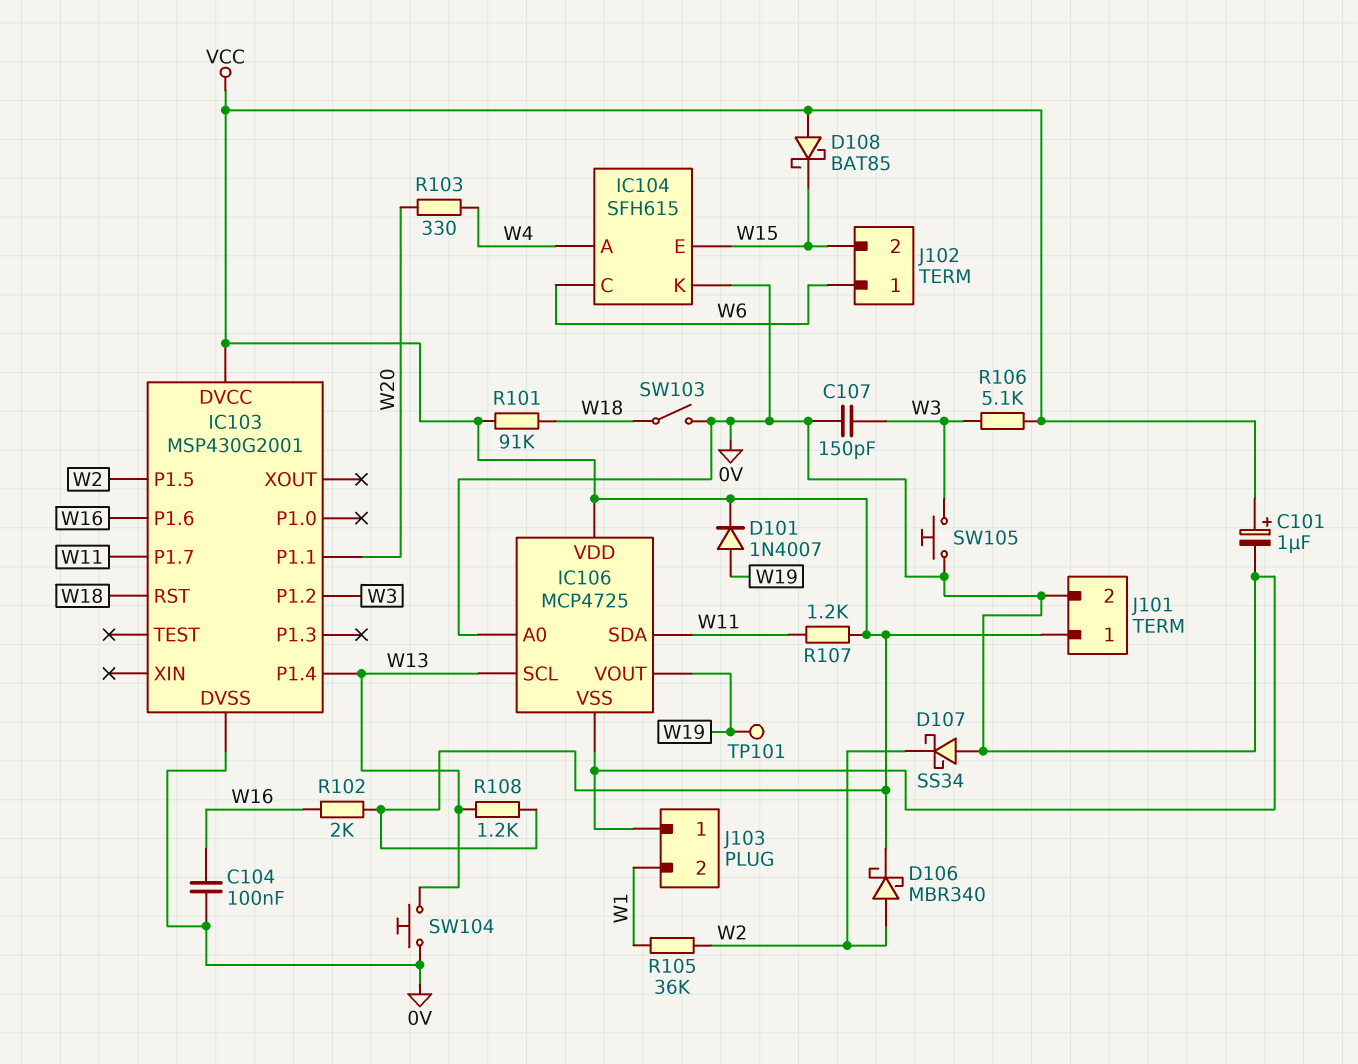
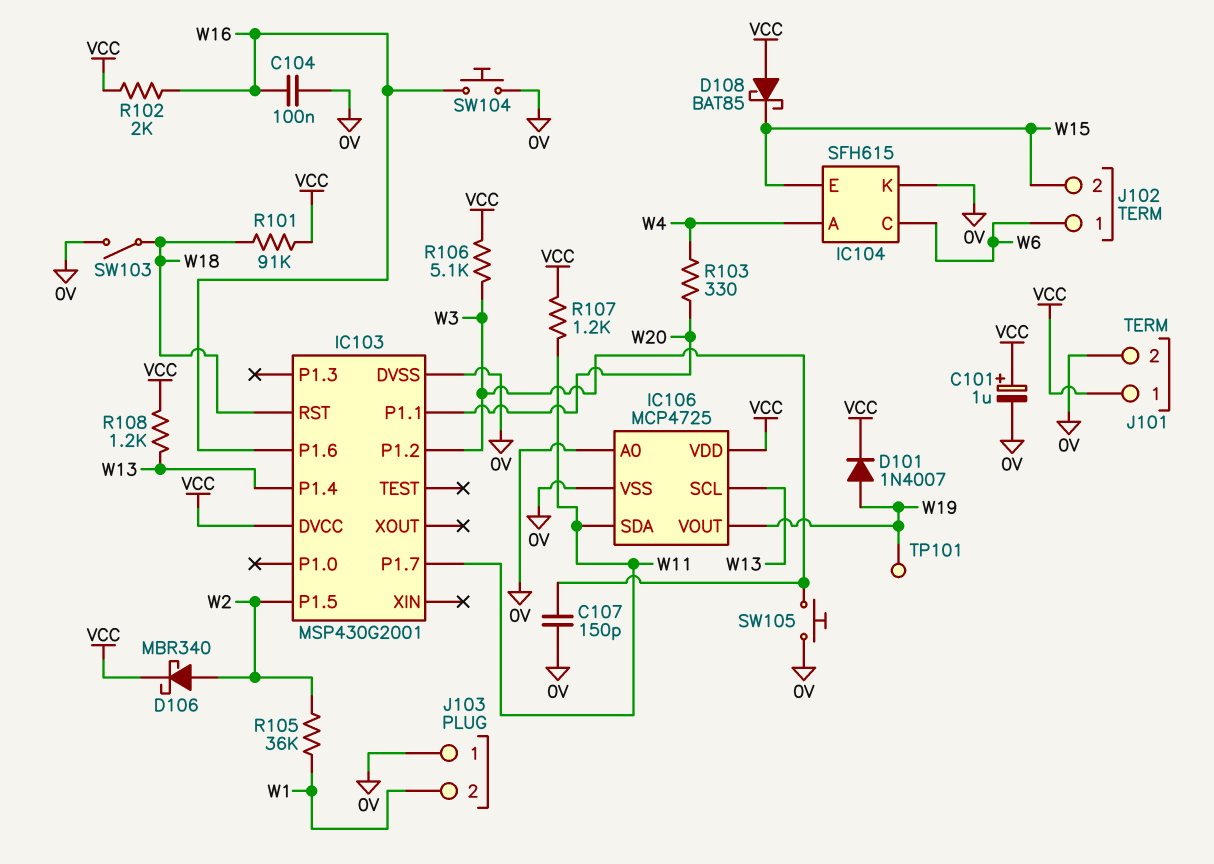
D107: schottky SS34 (A 0V, K W2) -> none
SW104: button (0V, W13) -> button (0V, W16)

